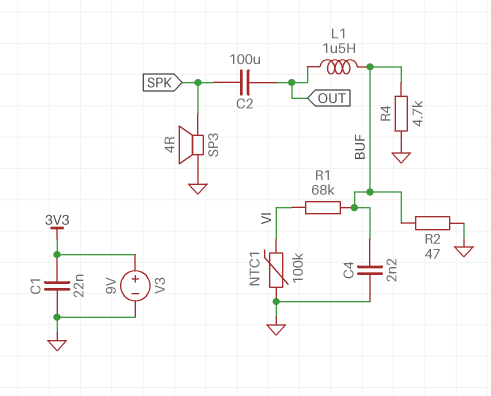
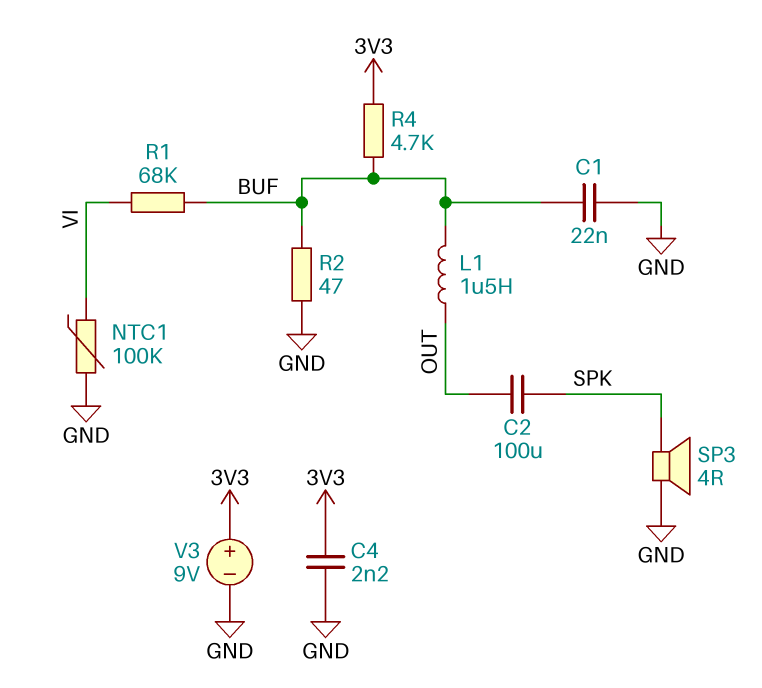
C1: 22nF (3V3, GND) -> 22nF (BUF, GND)
C4: 2.2nF (BUF, GND) -> 2.2nF (3V3, GND)
R4: 4.7k (BUF, GND) -> 4.7k (3V3, BUF)

